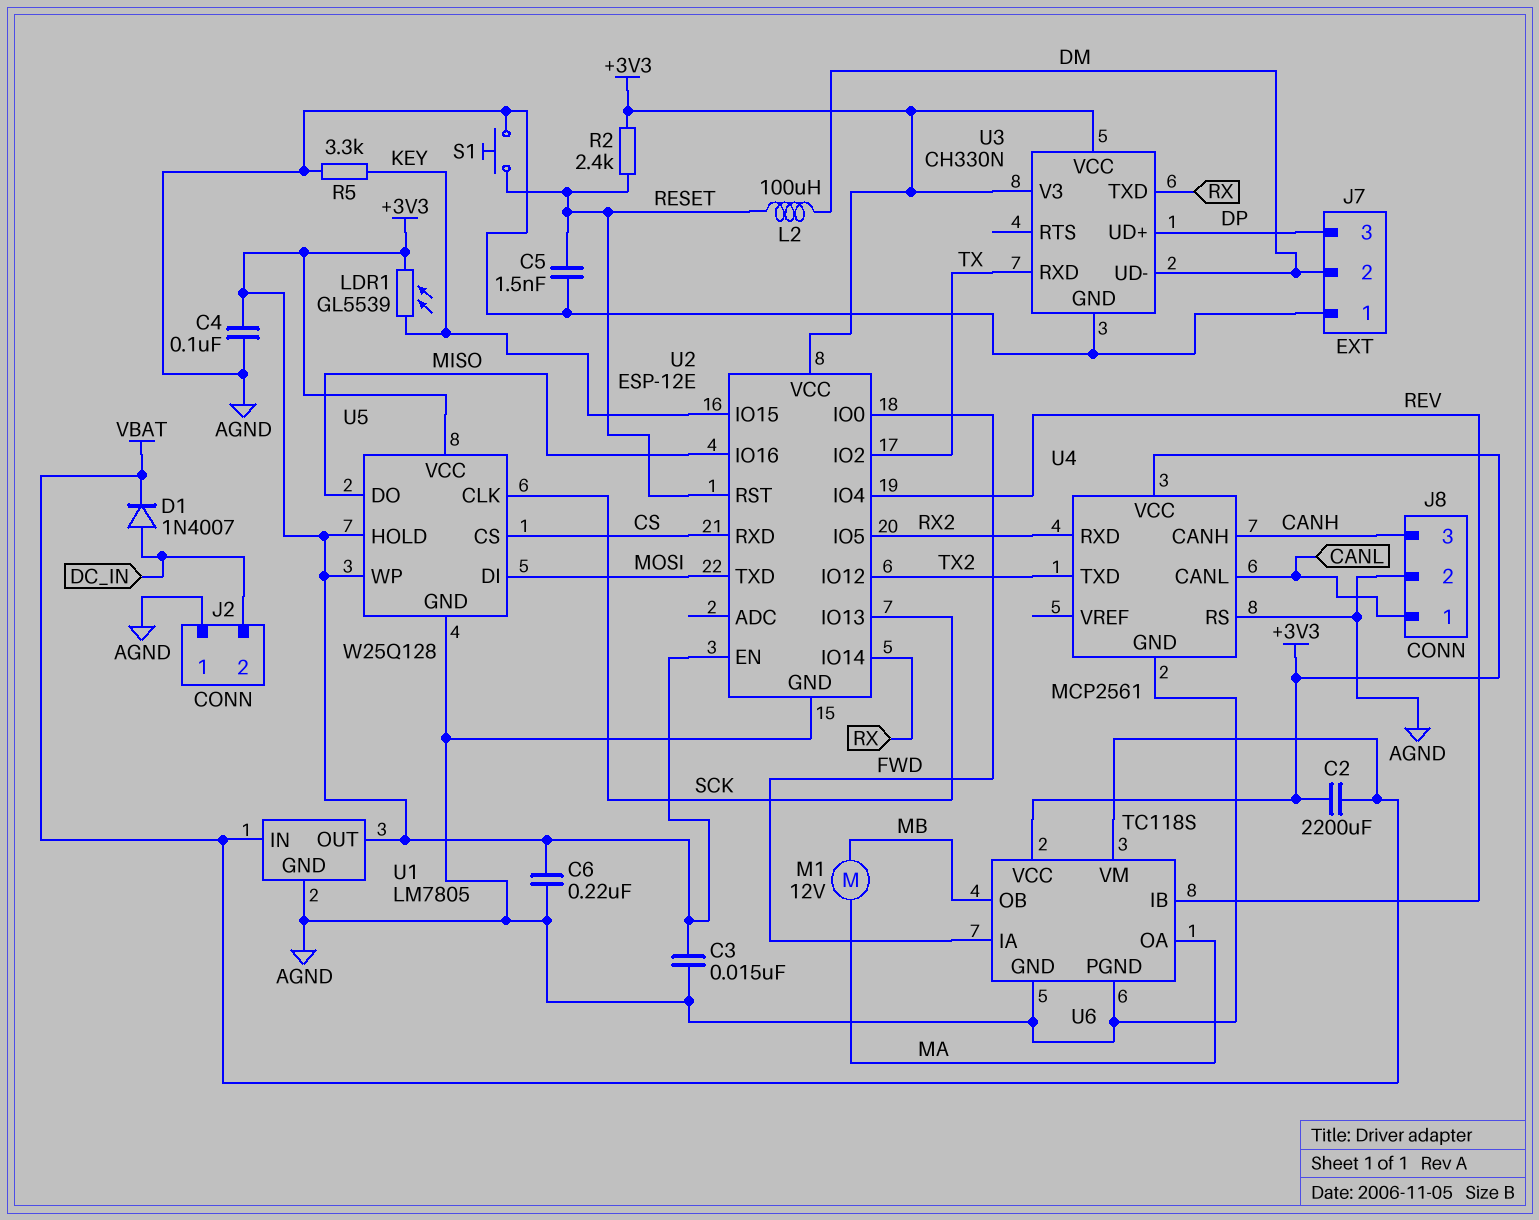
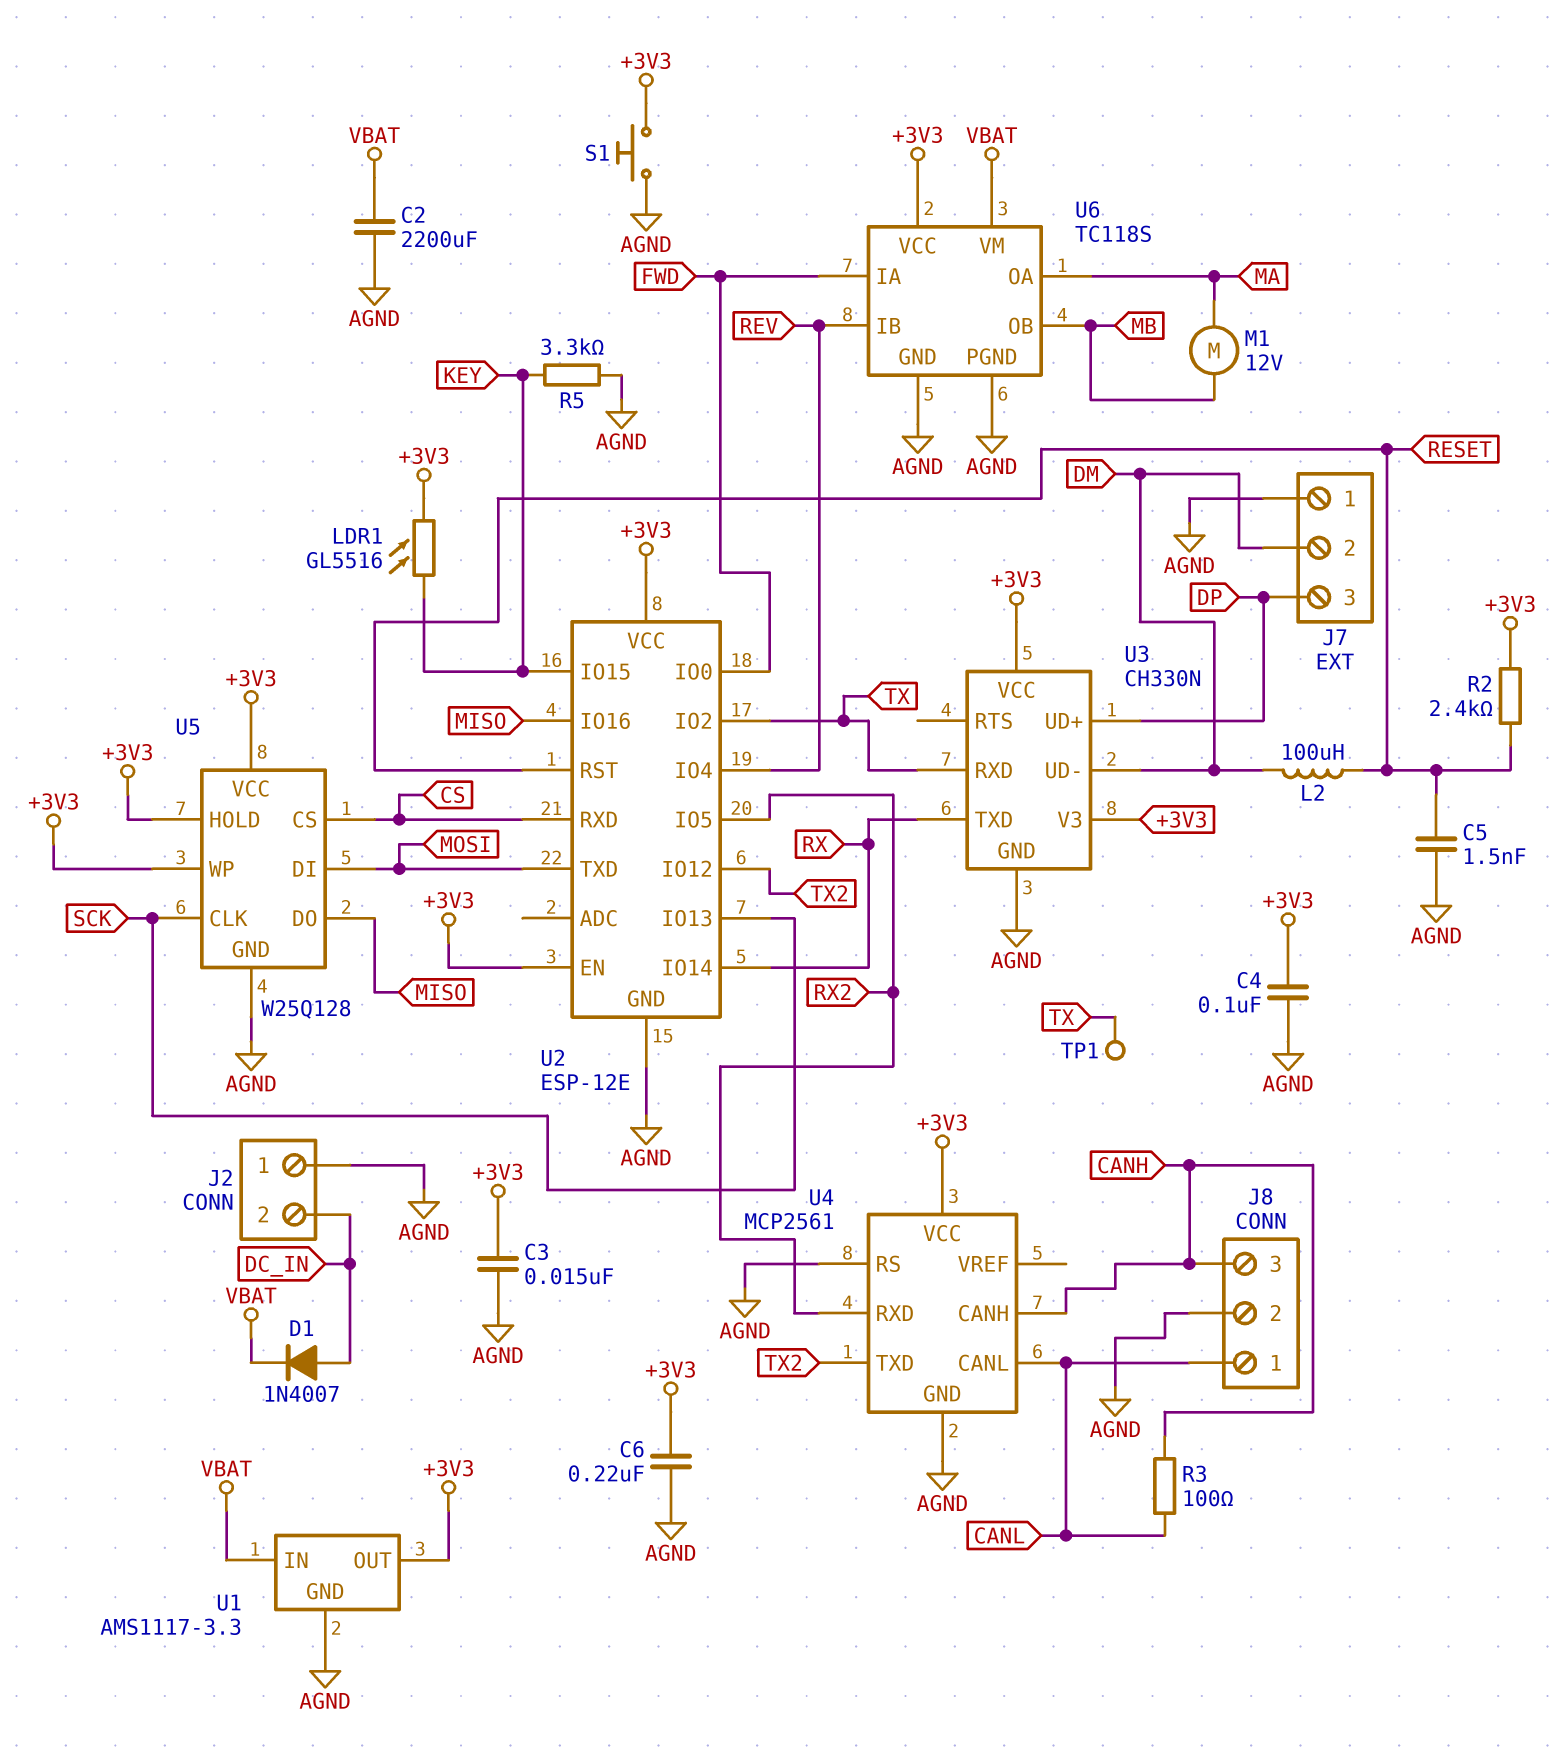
C2: 2200uF (+3V3, VBAT) -> 2200uF (AGND, VBAT)
LDR1: GL5539 (+3V3, KEY) -> GL5516 (+3V3, KEY)
R3: none -> 100 (CANH, CANL)
S1: button (AGND, RESET) -> button (+3V3, AGND)
TP1: none -> test point (TX)
U1: LM7805 -> AMS1117-3.3

